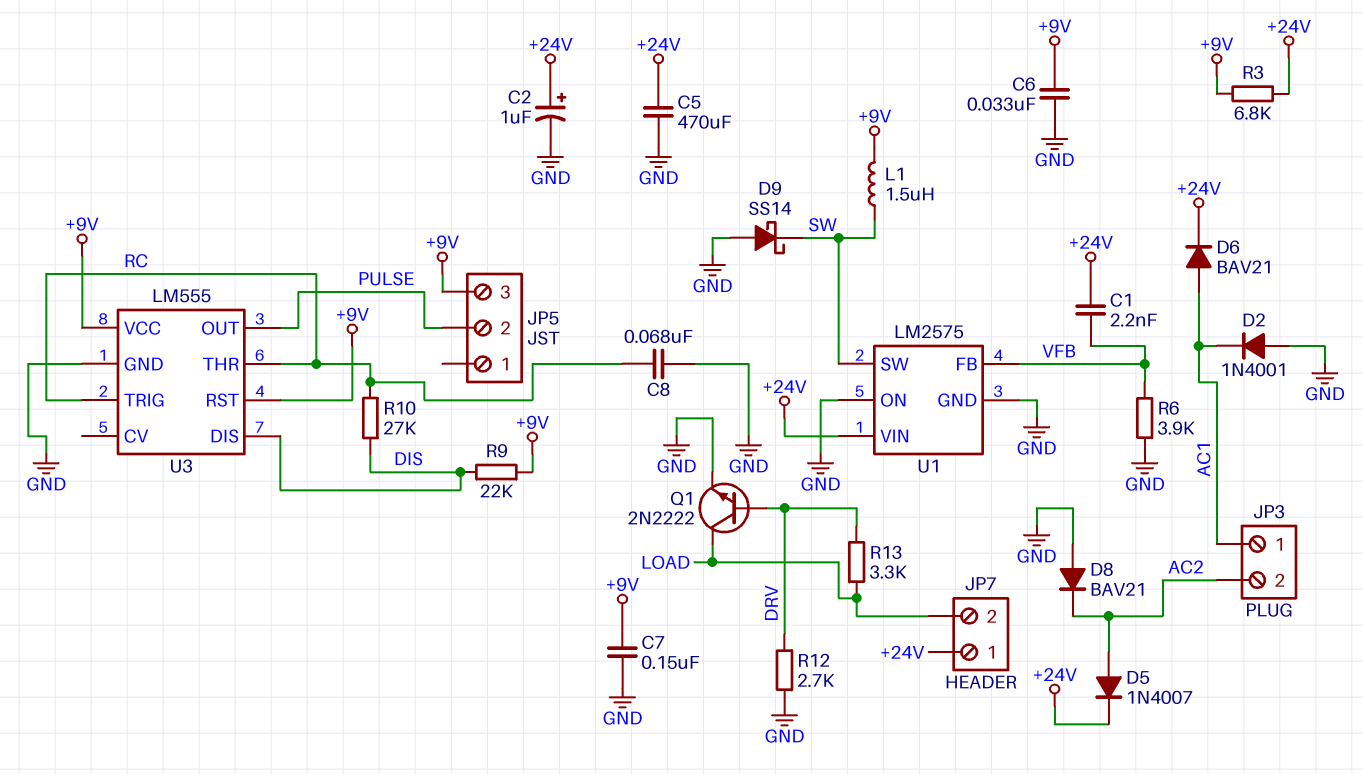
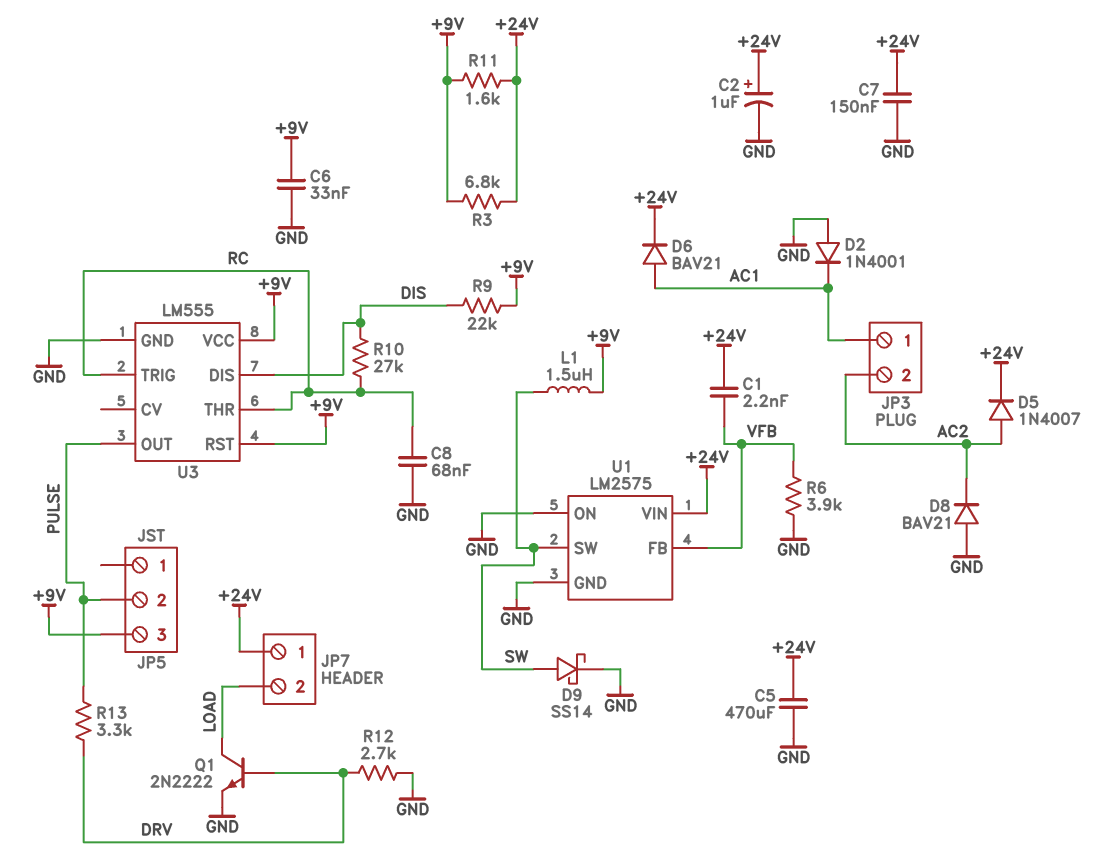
C7: 150nF (+9V, GND) -> 150nF (+24V, GND)
D9: schottky SS14 (A GND, K SW) -> schottky SS14 (A SW, K GND)
R11: none -> 1.6k (+9V, +24V)
R13: 3.3k (DRV, LOAD) -> 3.3k (DRV, PULSE)

